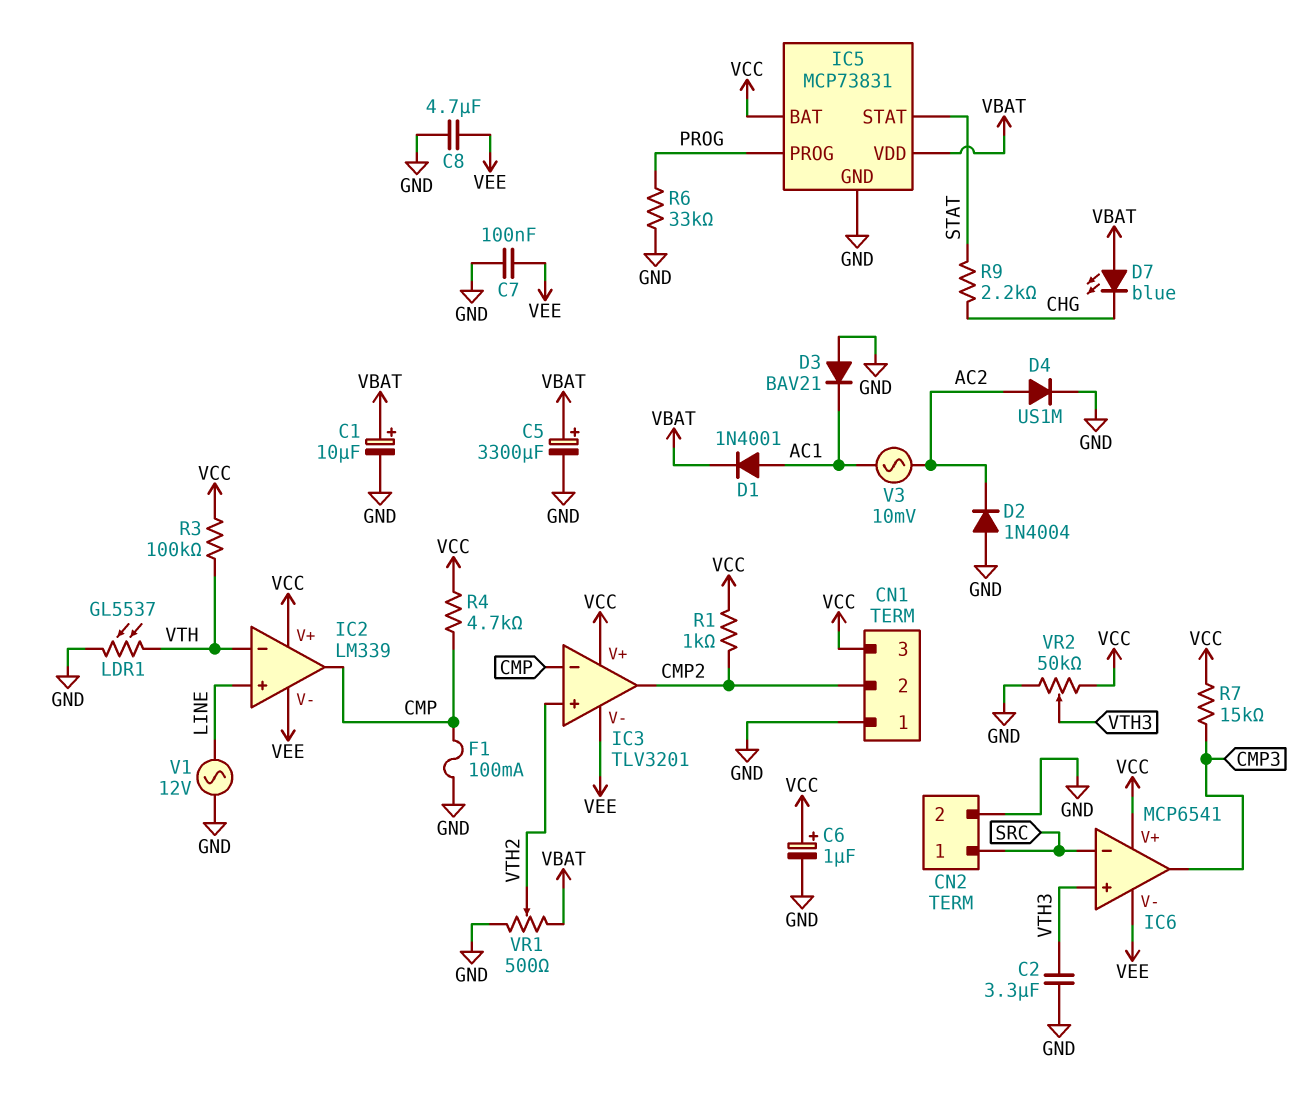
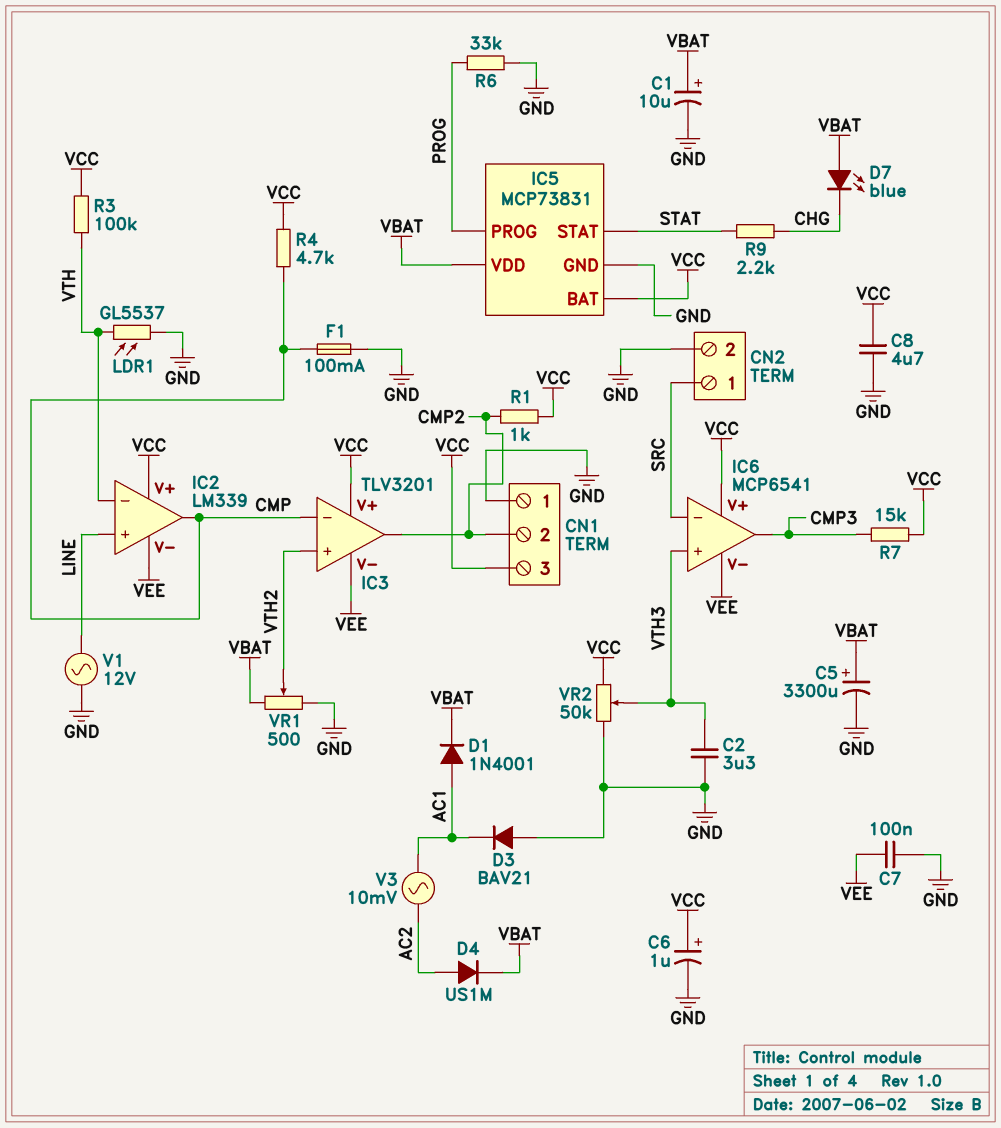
C8: 4.7uF (GND, VEE) -> 4.7uF (GND, VCC)
D2: diode 1N4004 (A GND, K AC2) -> none
D4: diode US1M (A AC2, K GND) -> diode US1M (A AC2, K VBAT)

